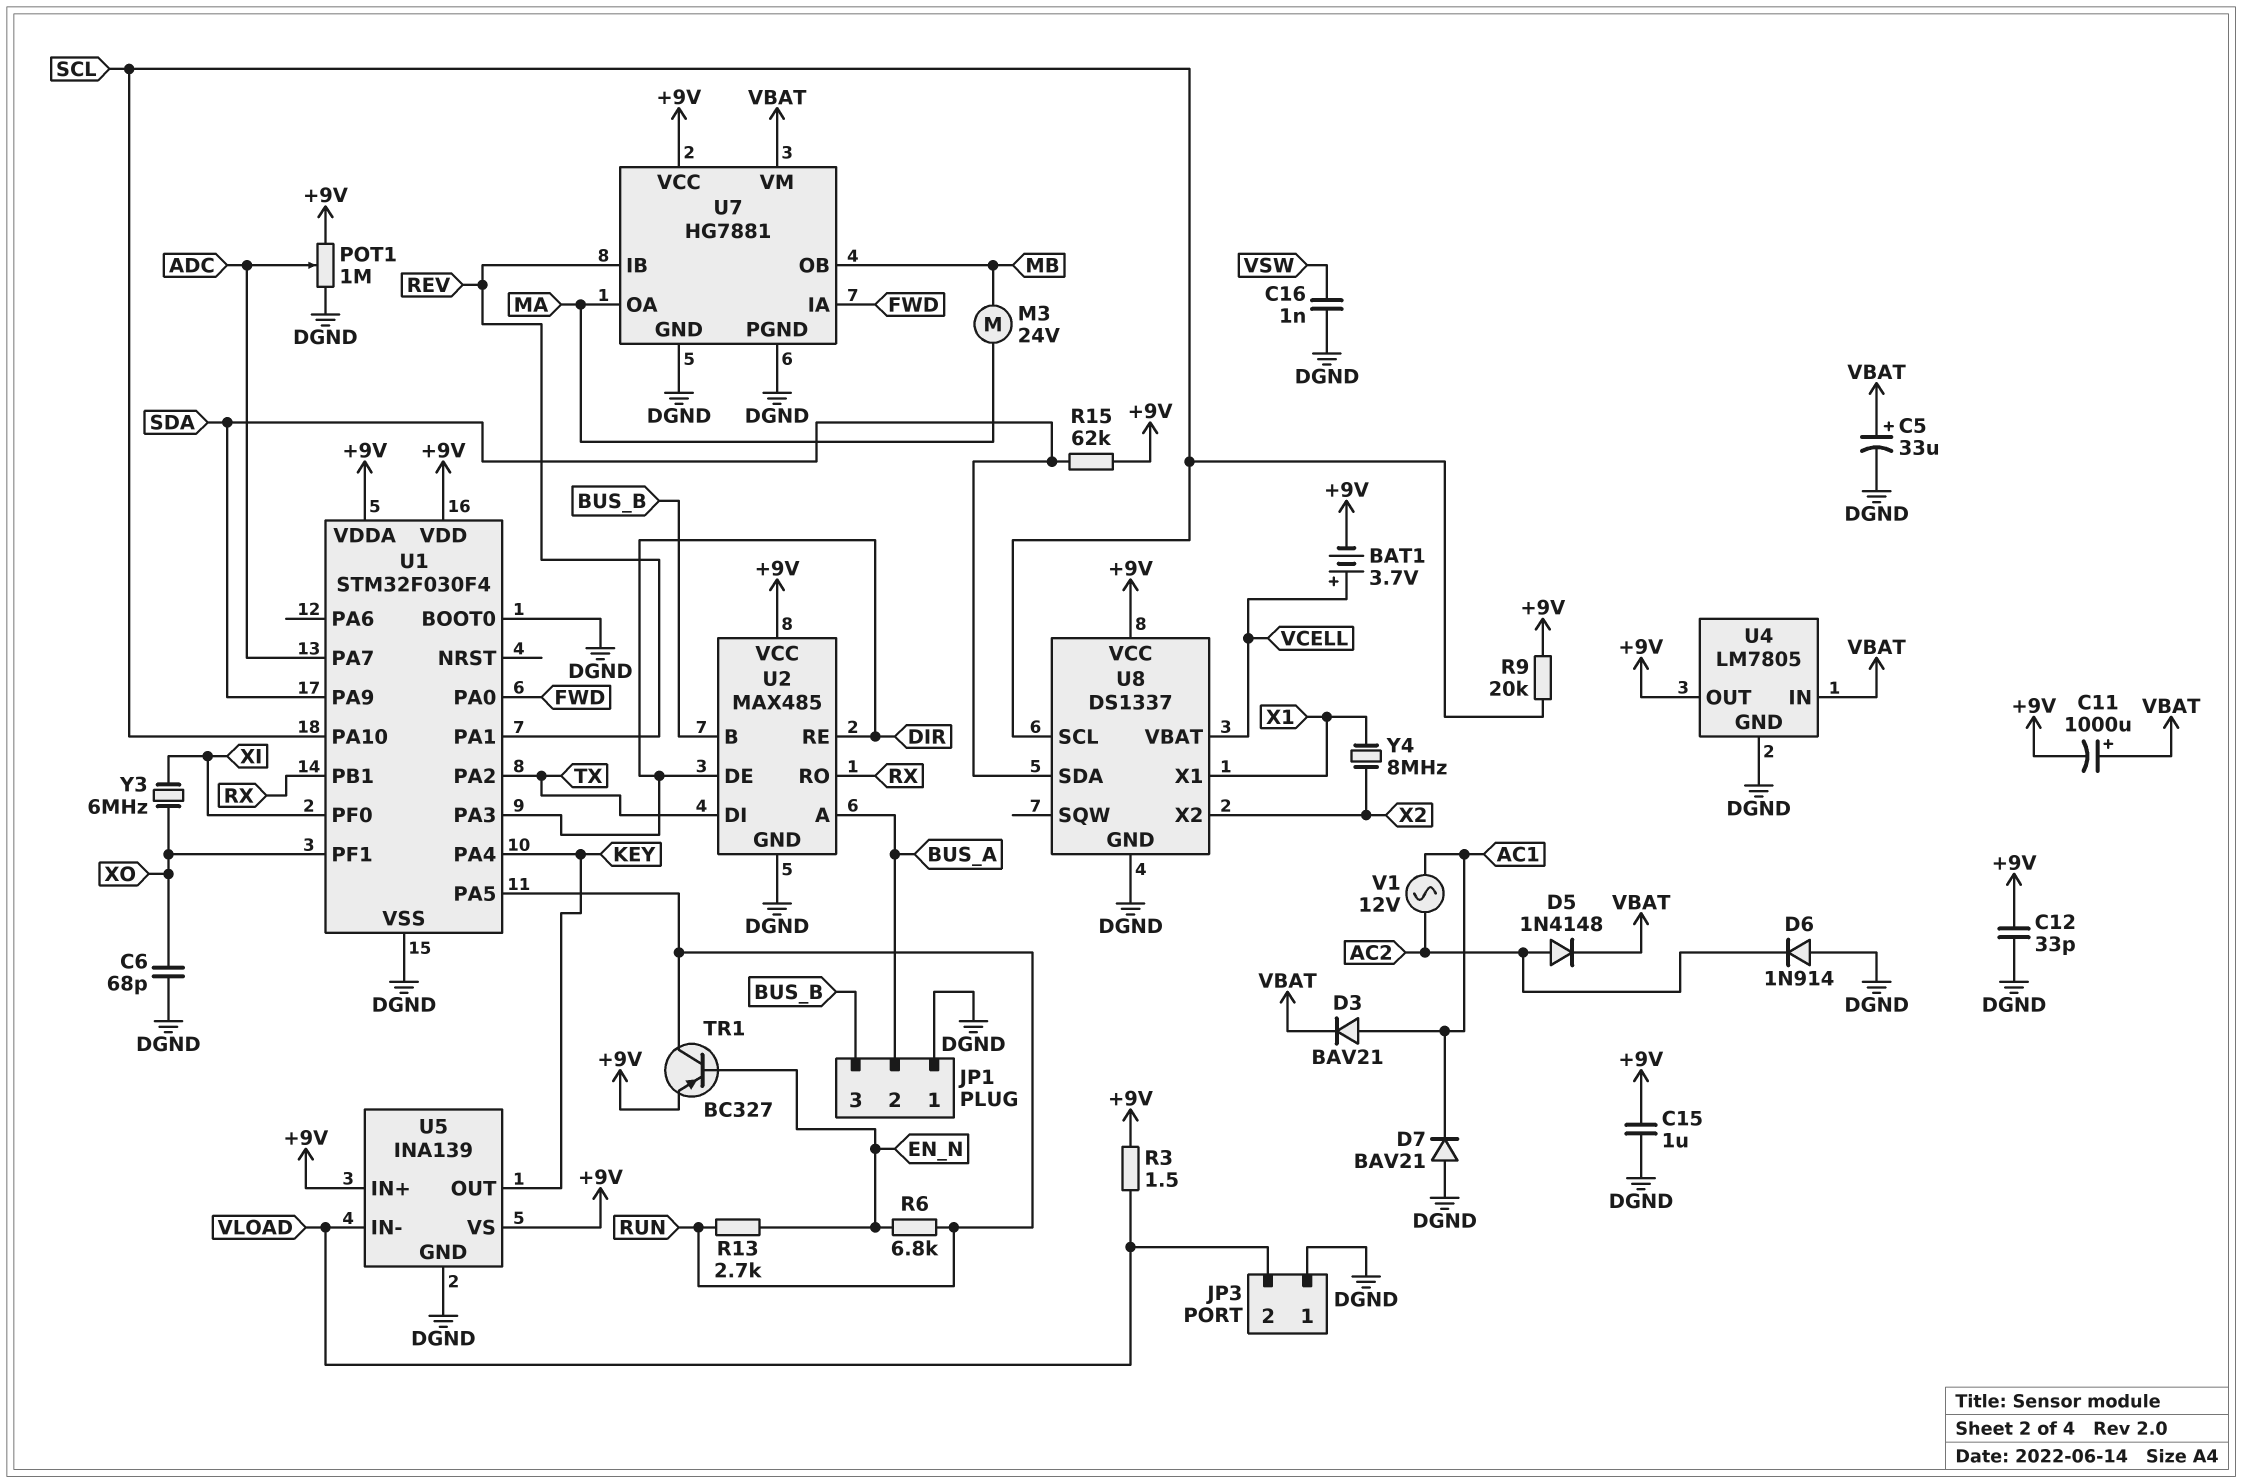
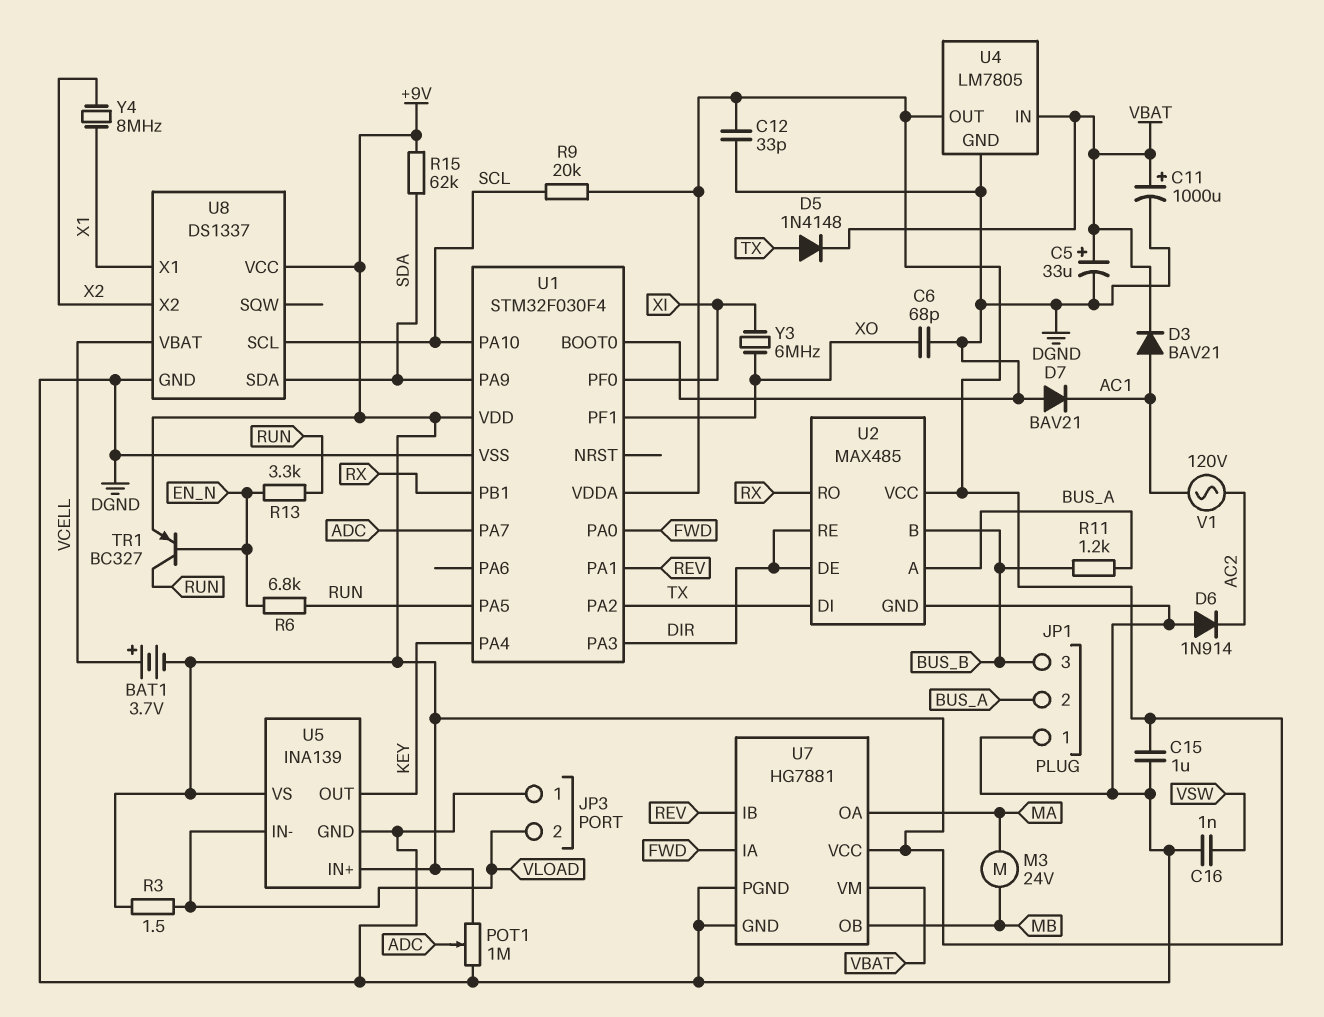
C11: 1000uF (plus VBAT, minus +9V) -> 1000uF (plus VBAT, minus DGND)
D5: diode 1N4148 (A AC2, K VBAT) -> diode 1N4148 (A TX, K VBAT)
R11: none -> 1.2k (BUS_A, BUS_B)
R13: 2.7k (EN_N, RUN) -> 3.3k (EN_N, RUN)
V1: AC 12V (AC1, AC2) -> AC 120V (AC1, AC2)

